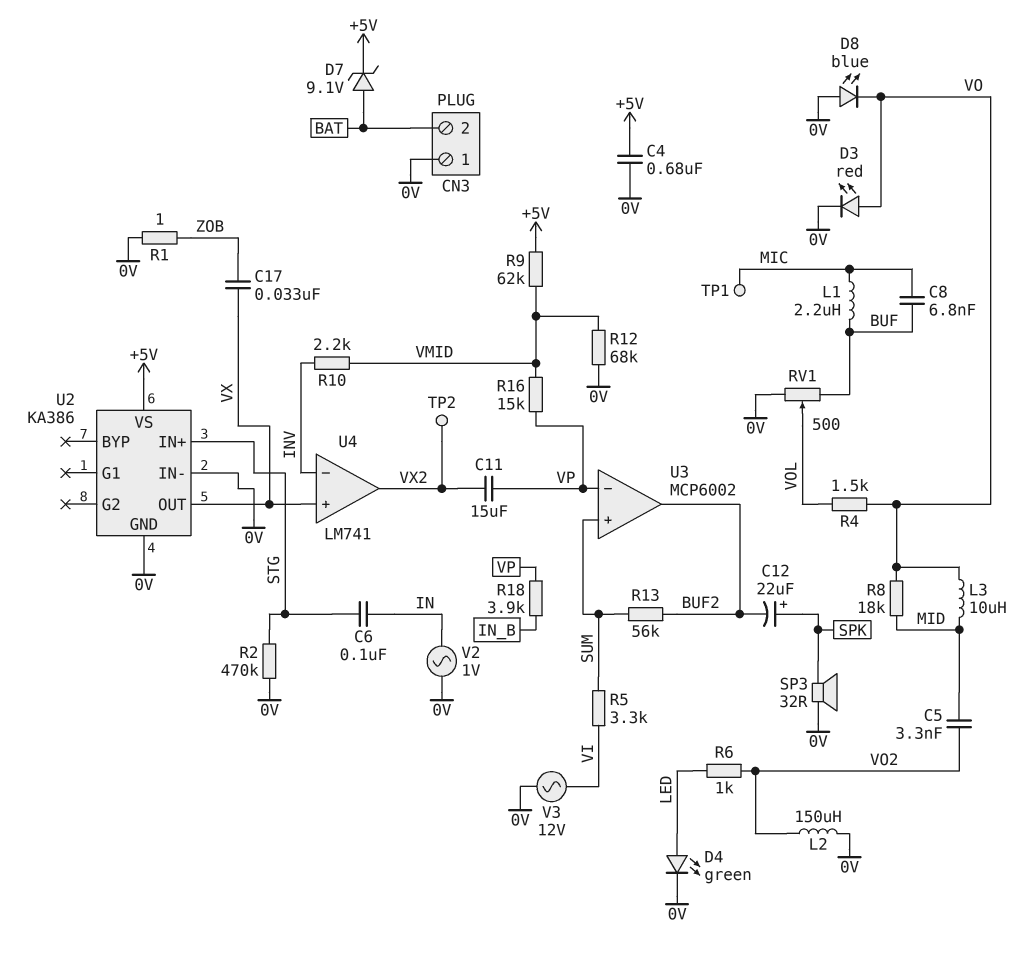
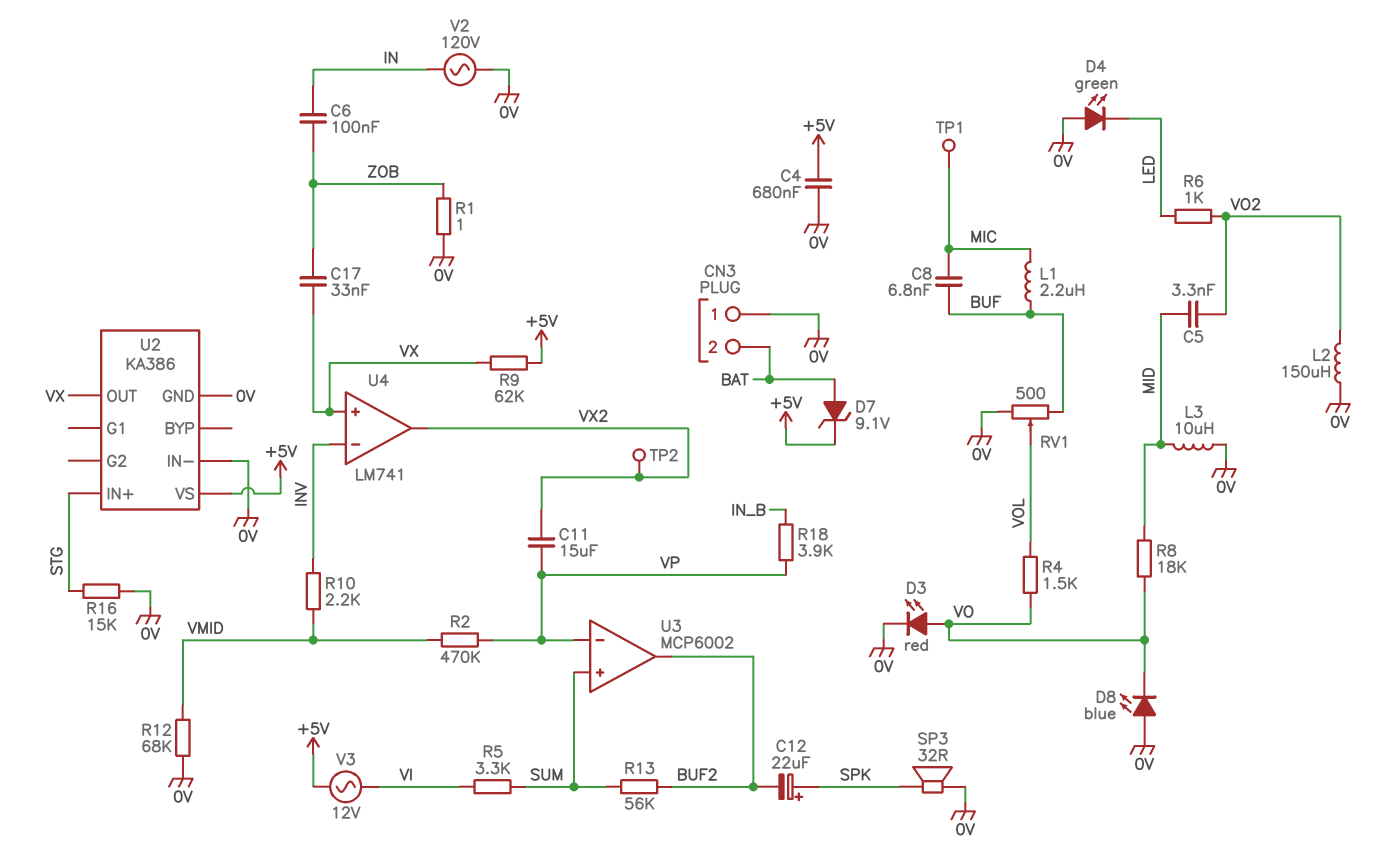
C6: 100nF (IN, STG) -> 100nF (IN, ZOB)
D4: LED green (A LED, K 0V) -> LED green (A 0V, K LED)
L3: 10uH (MID, VO) -> 10uH (0V, MID)
R2: 470k (0V, STG) -> 470k (VMID, VP)
R9: 62k (+5V, VMID) -> 62k (+5V, VX)
R16: 15k (VMID, VP) -> 15k (0V, STG)
V2: AC 1V (0V, IN) -> AC 120V (0V, IN)
V3: AC 12V (0V, VI) -> AC 12V (+5V, VI)

